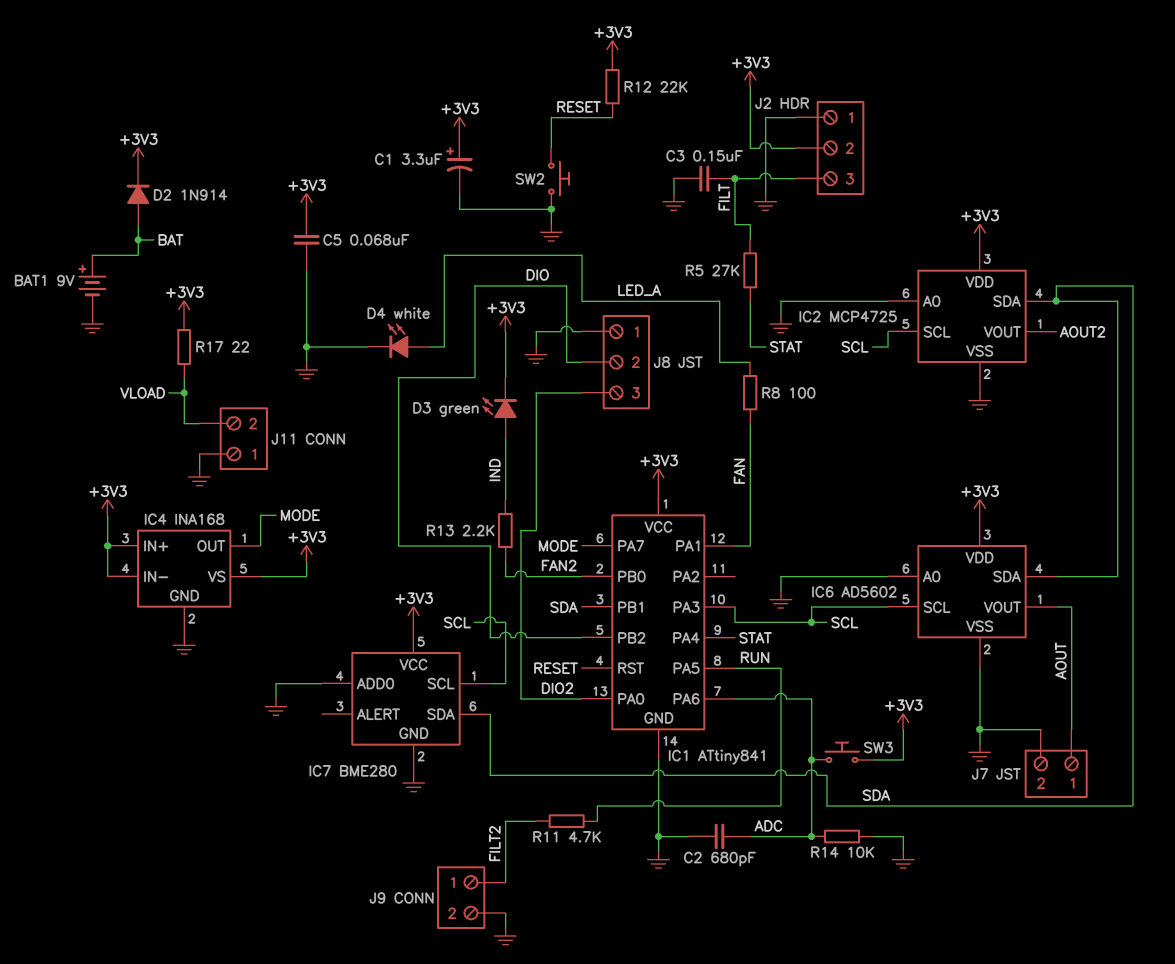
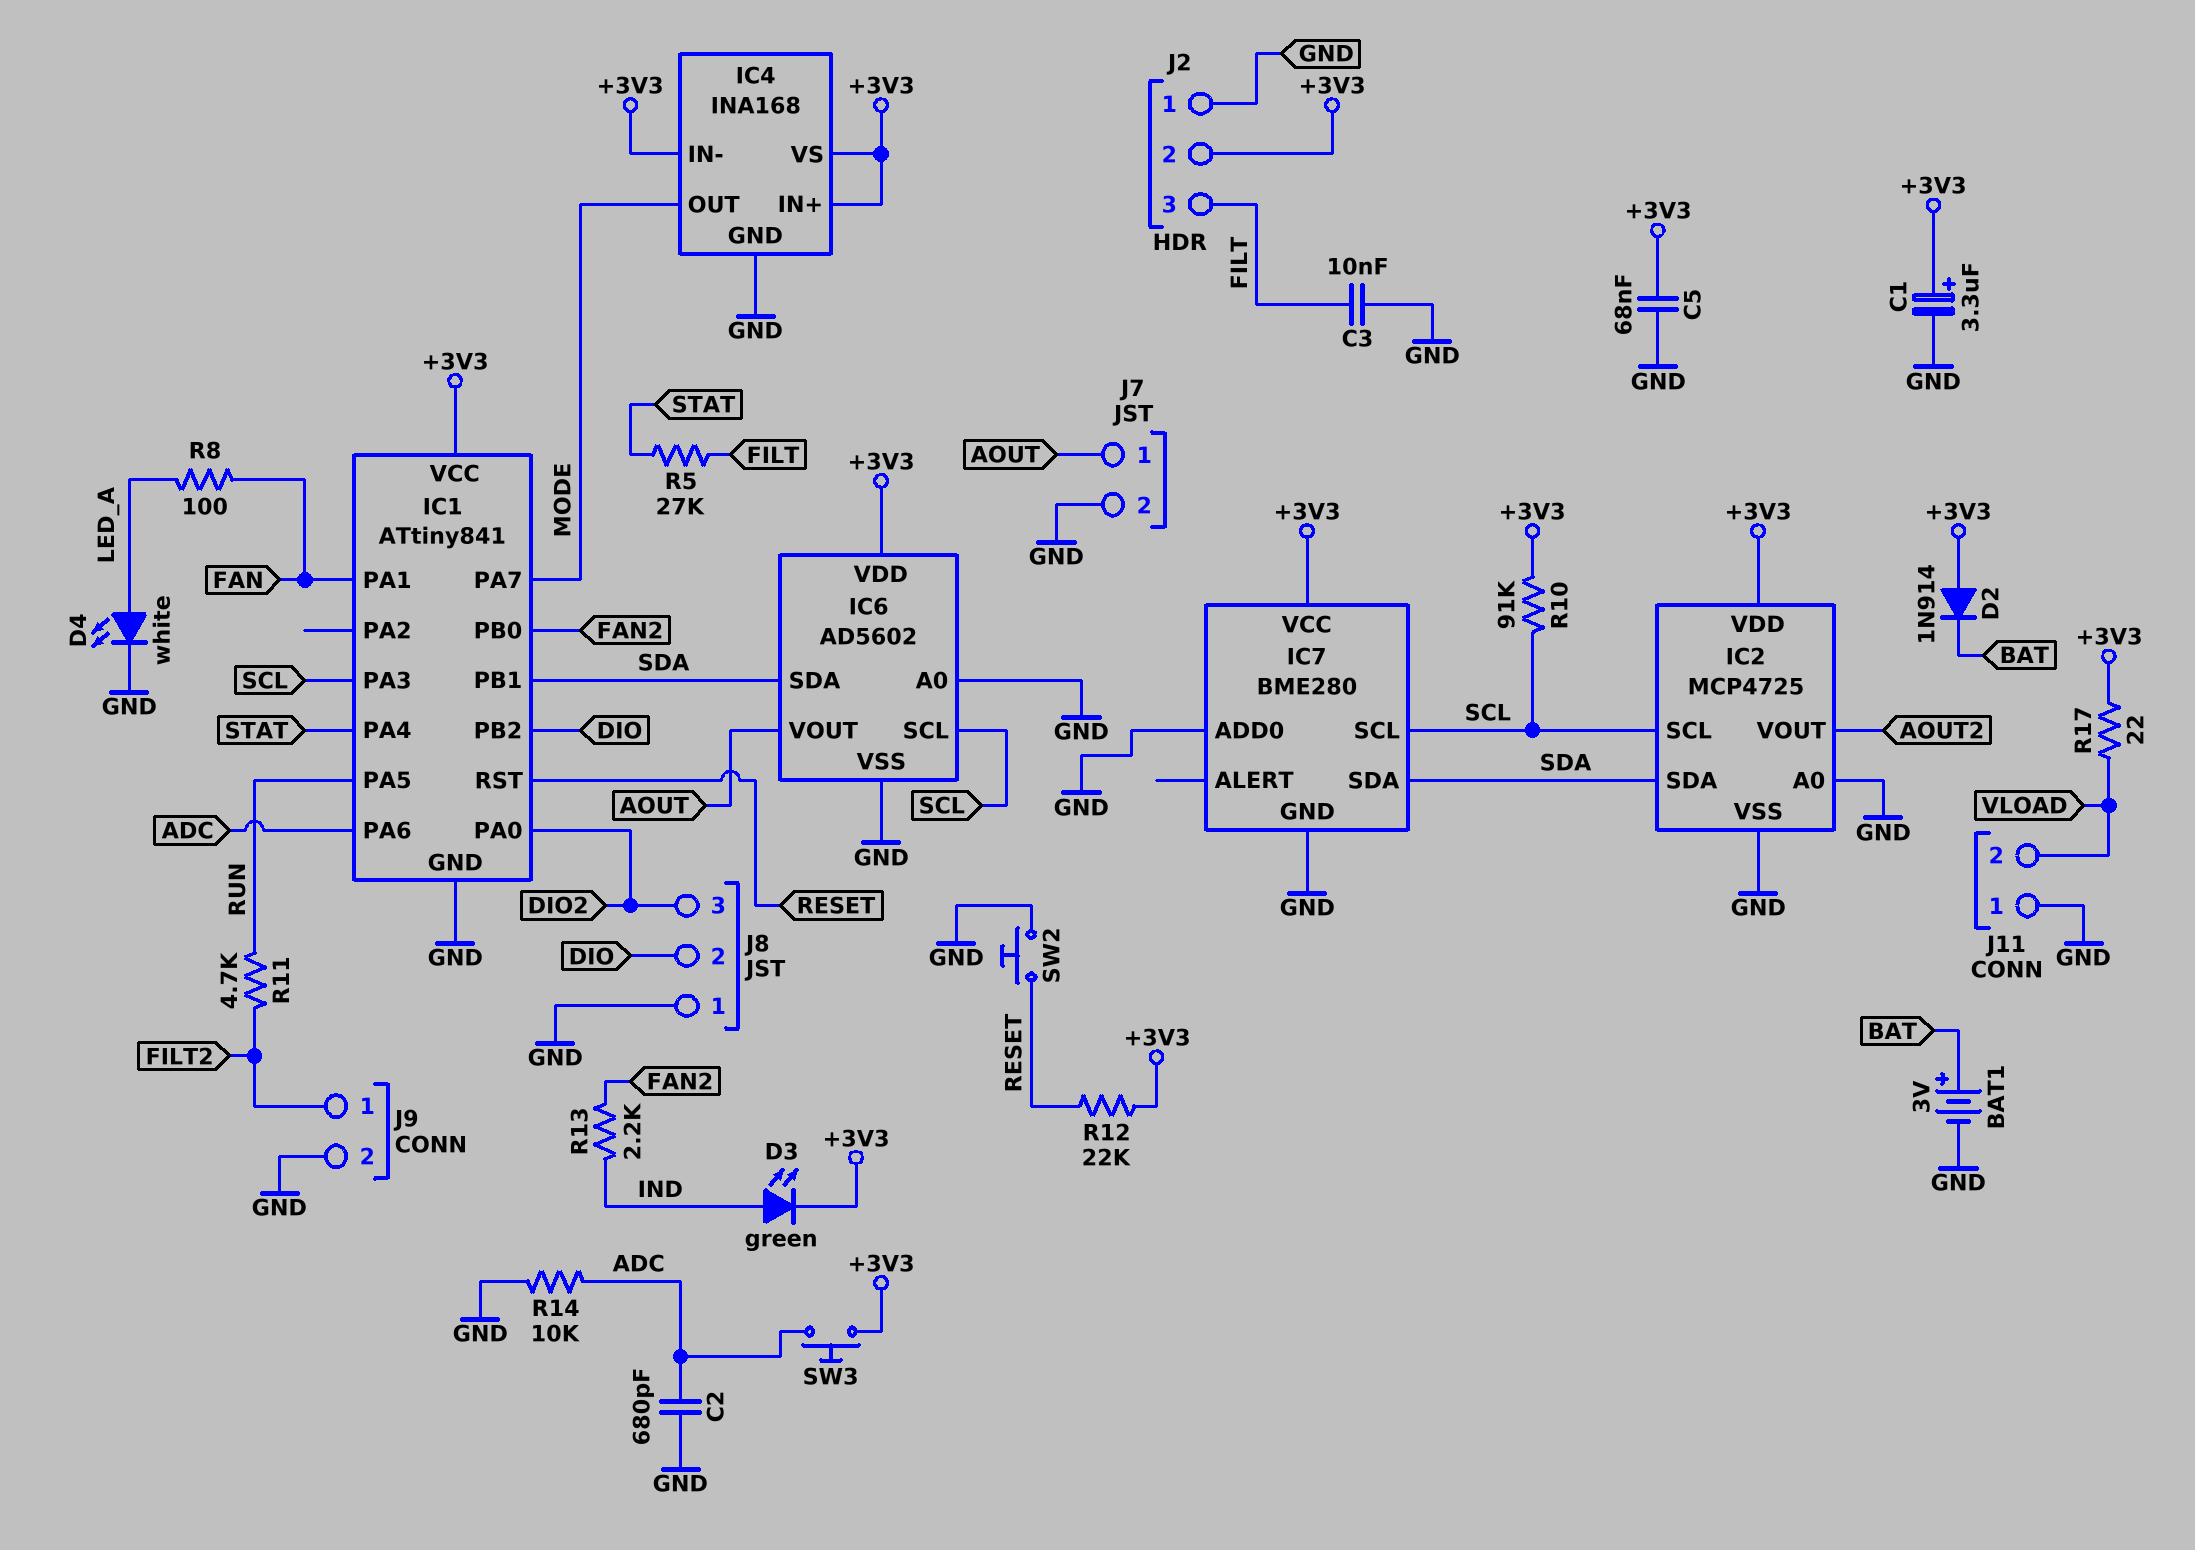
BAT1: 9V (plus BAT, minus GND) -> 3V (plus BAT, minus GND)
C3: 150nF (FILT, GND) -> 10nF (FILT, GND)
D2: diode 1N914 (A BAT, K +3V3) -> diode 1N914 (A +3V3, K BAT)
R10: none -> 91k (+3V3, SCL)

